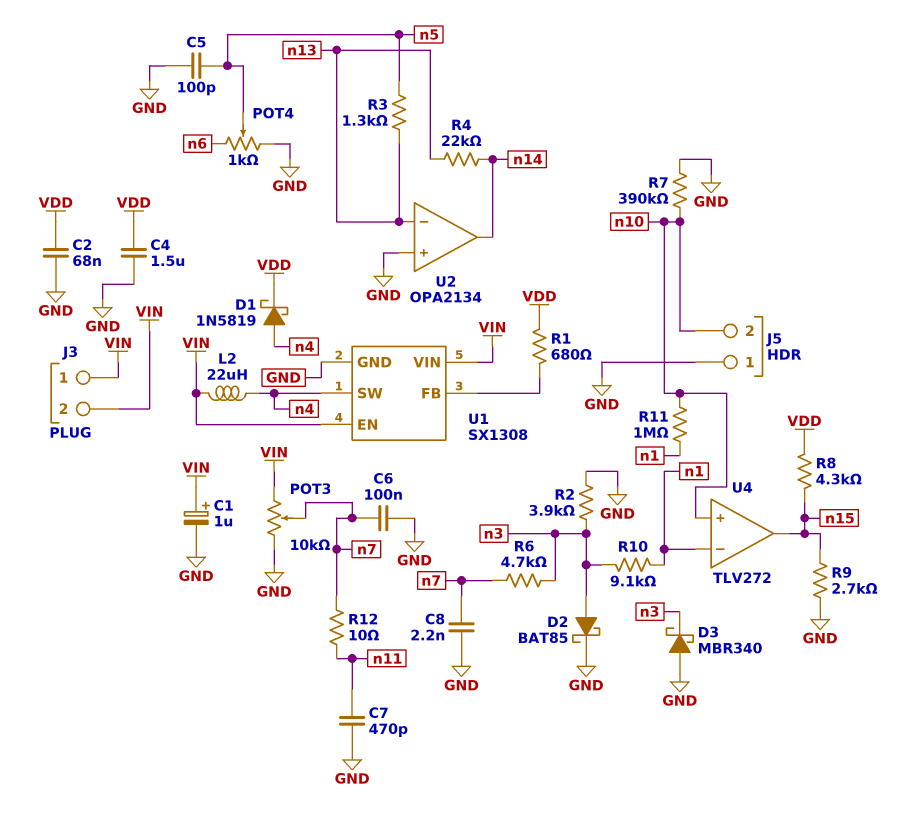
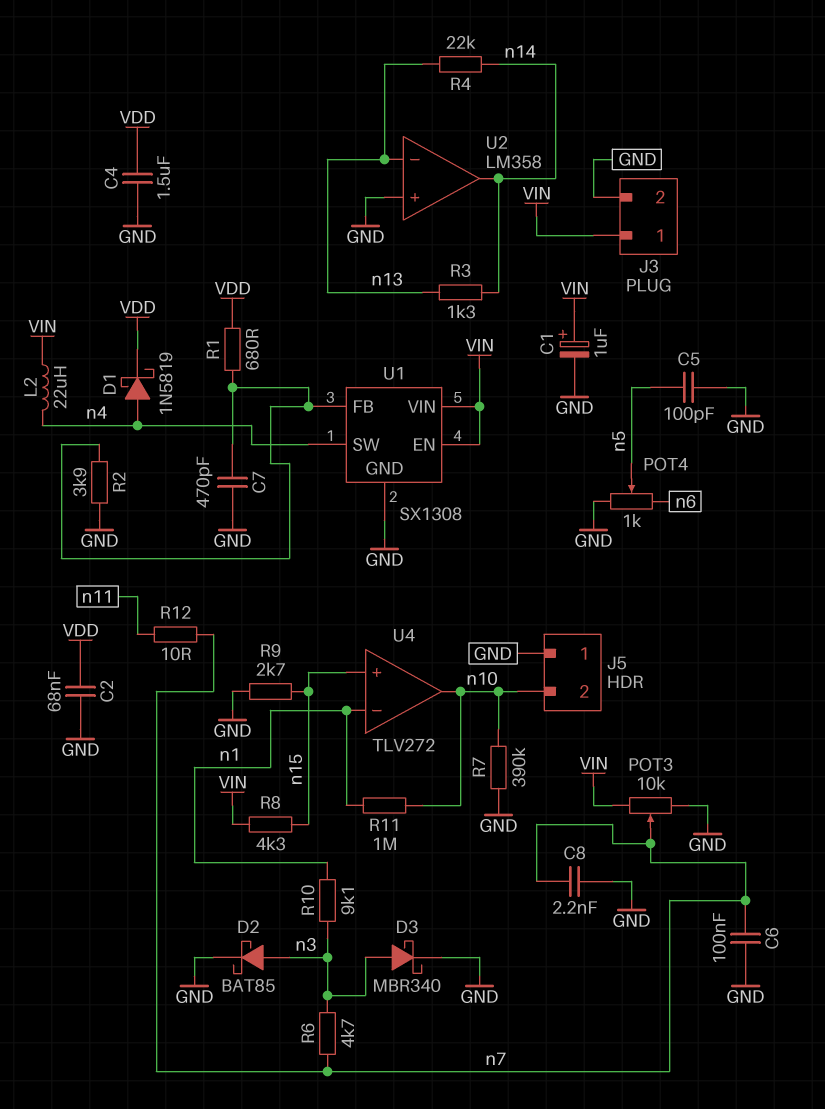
C7: 470pF (GND, n11) -> 470pF (GND, U1/FB)
D3: schottky MBR340 (A GND, K n3) -> schottky MBR340 (A n3, K GND)
J3 pin 2: VIN -> GND
R2: 3.9k (GND, n3) -> 3.9k (GND, U1/FB)
R3: 1.3k (n5, n13) -> 1.3k (n13, n14)
R8: 4.3k (VDD, n15) -> 4.3k (VIN, n15)
U2: OPA2134 -> LM358
U4 pin in+: n10 -> n15
U4 pin out: n15 -> n10

